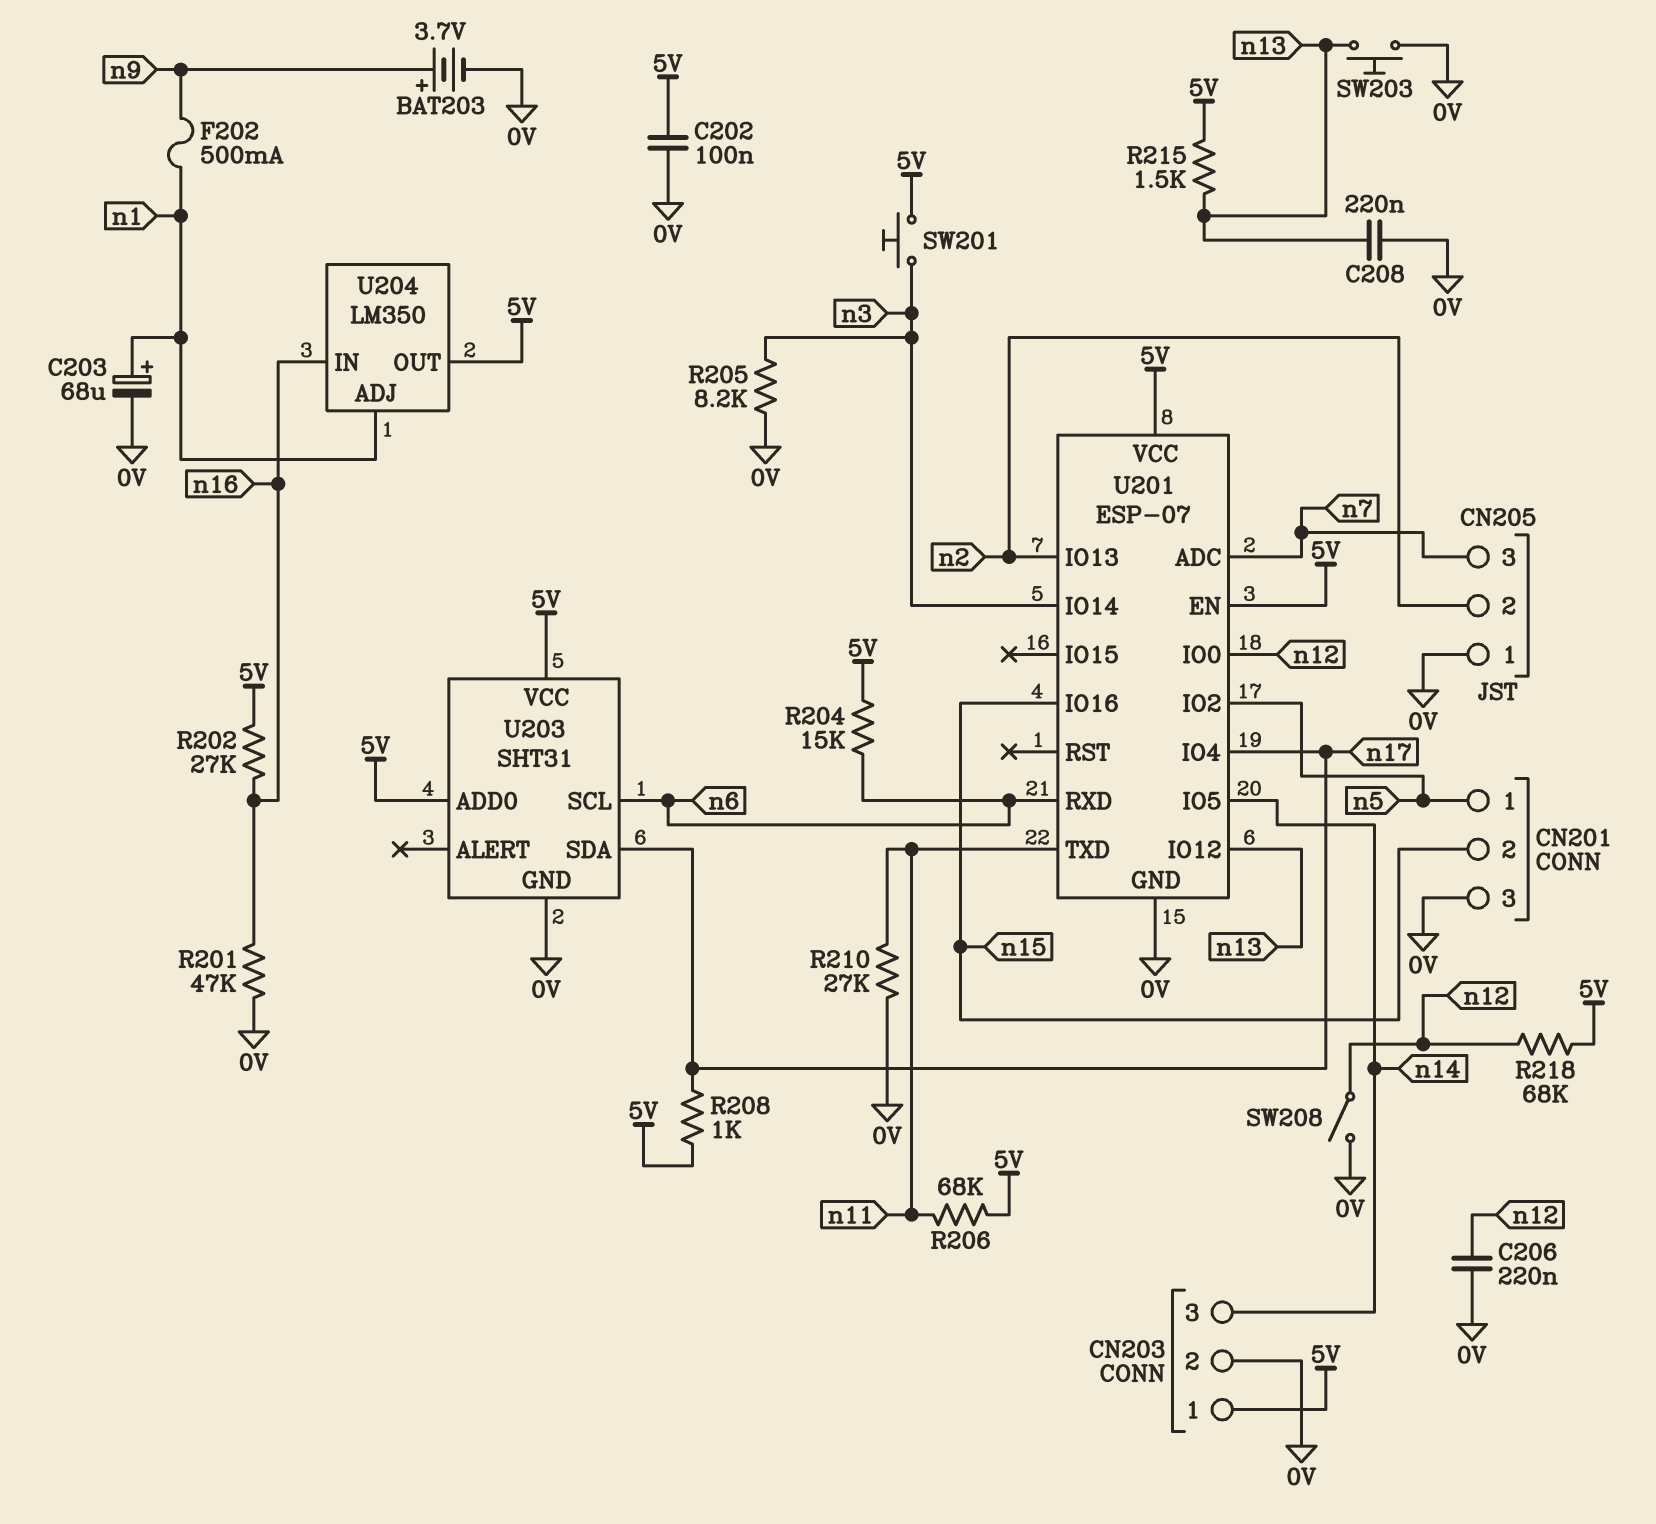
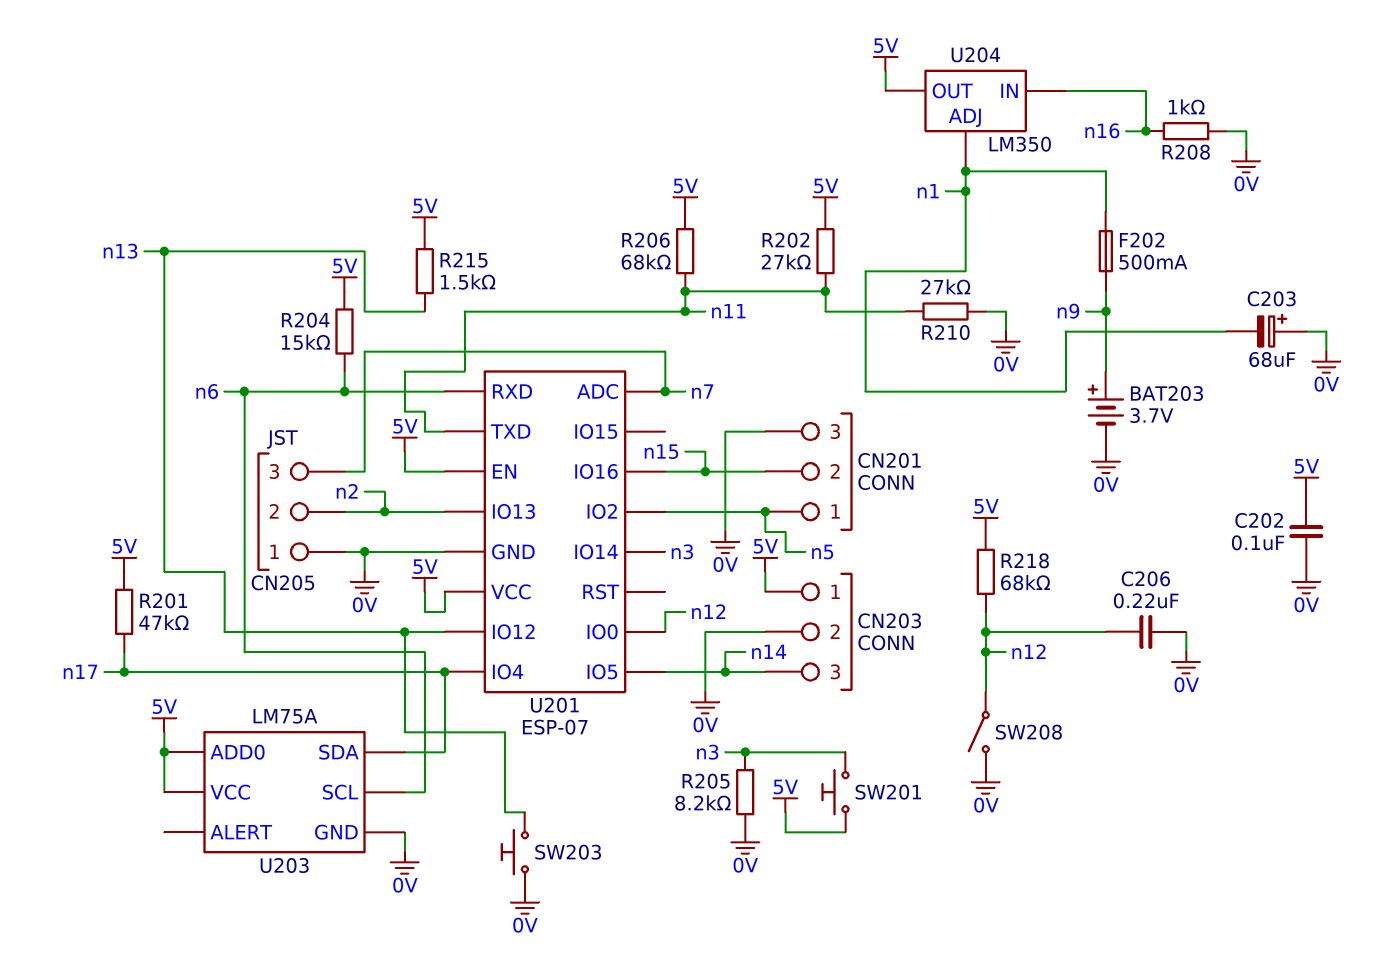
C203: 68uF (plus n1, minus 0V) -> 68uF (plus 0V, minus n1)
C208: 220nF (0V, n13) -> none
R201: 47k (0V, n16) -> 47k (5V, n17)
R202: 27k (5V, n16) -> 27k (5V, n11)
R208: 1k (5V, n17) -> 1k (0V, n16)
U203: SHT31 -> LM75A

